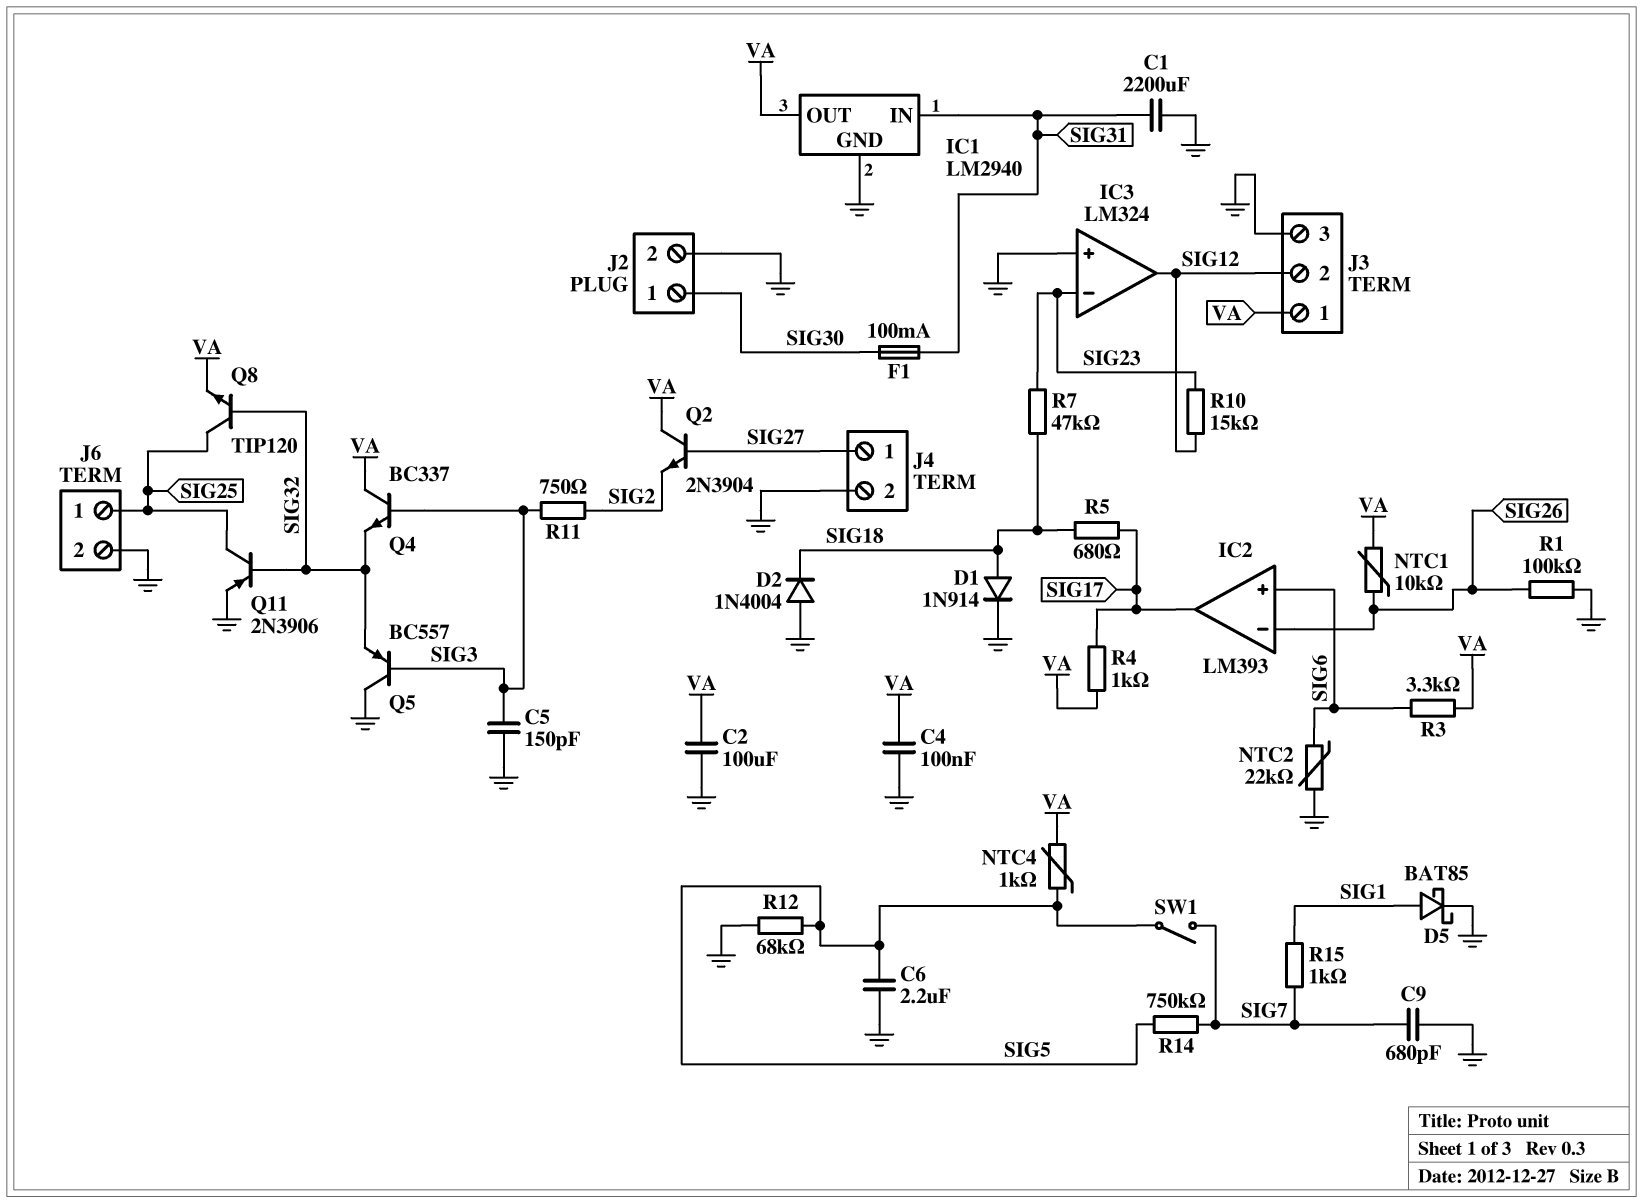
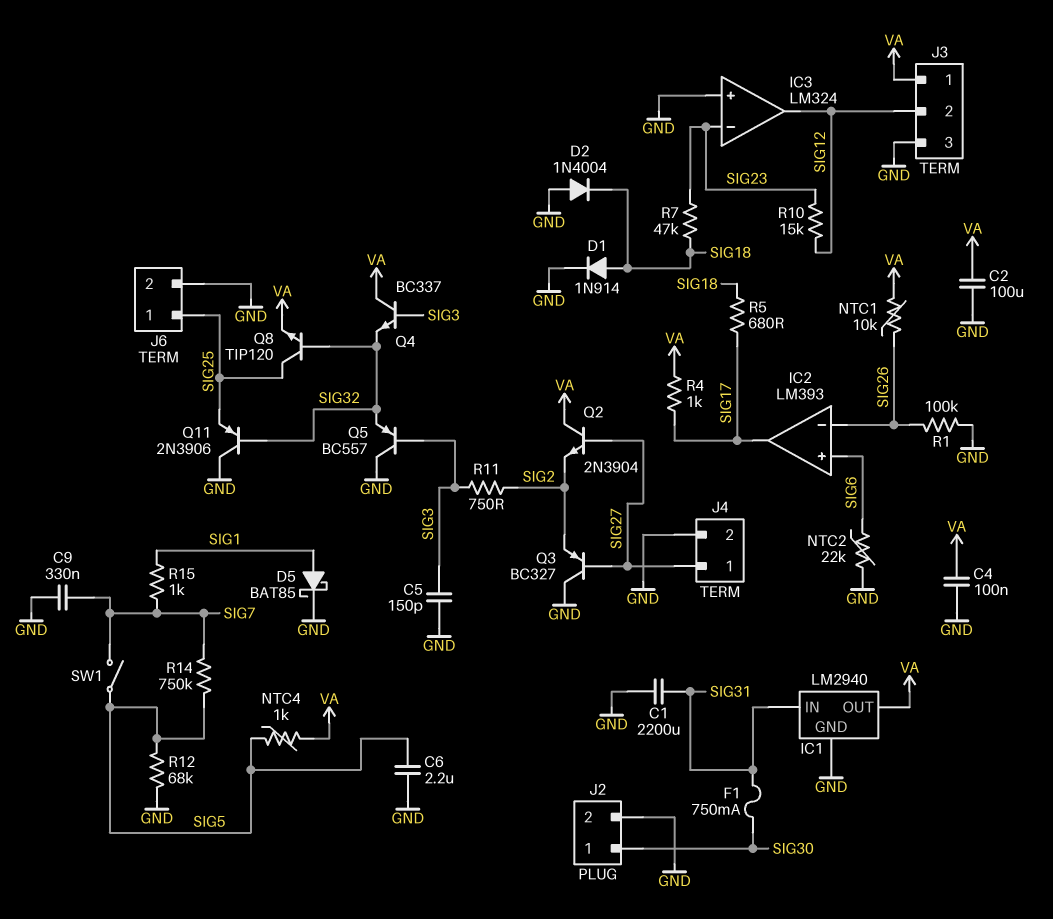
C9: 680pF (GND, SIG7) -> 330nF (GND, SIG7)
F1: 100mA (SIG30, SIG31) -> 750mA (SIG30, SIG31)
Q3: none -> PNP BC327 (B SIG27, C GND, E SIG2)
Q11: PNP 2N3906 (B SIG32, C SIG25, E GND) -> PNP 2N3906 (B SIG32, C GND, E SIG25)
R3: 3.3k (SIG6, VA) -> none

